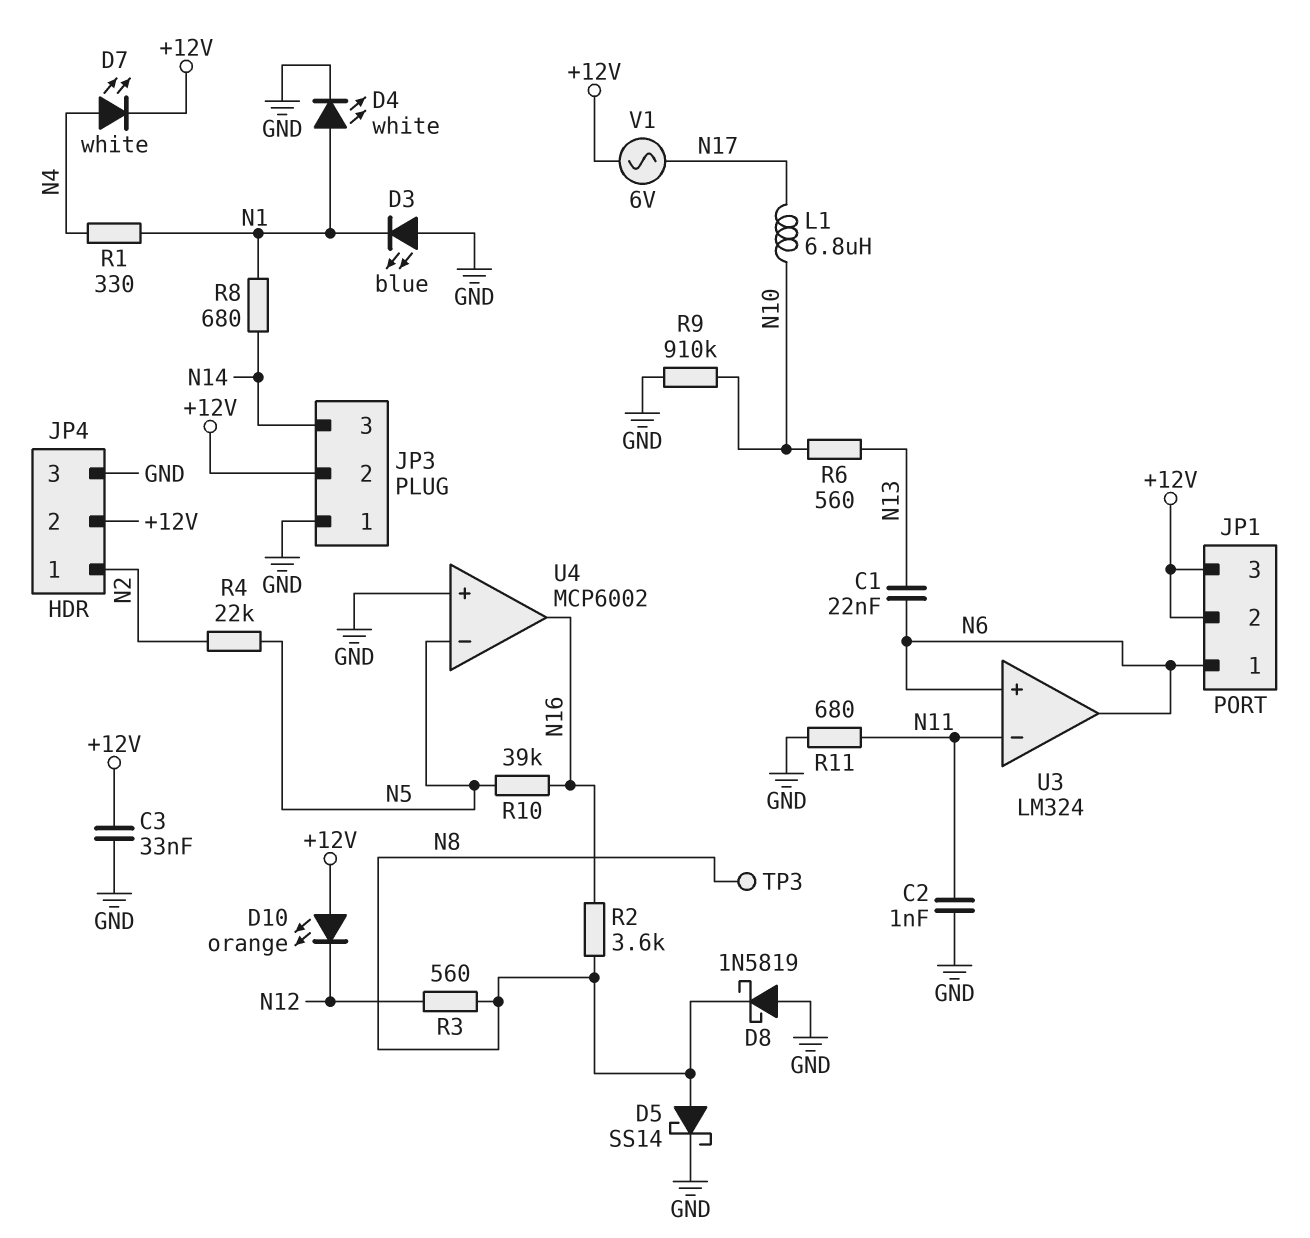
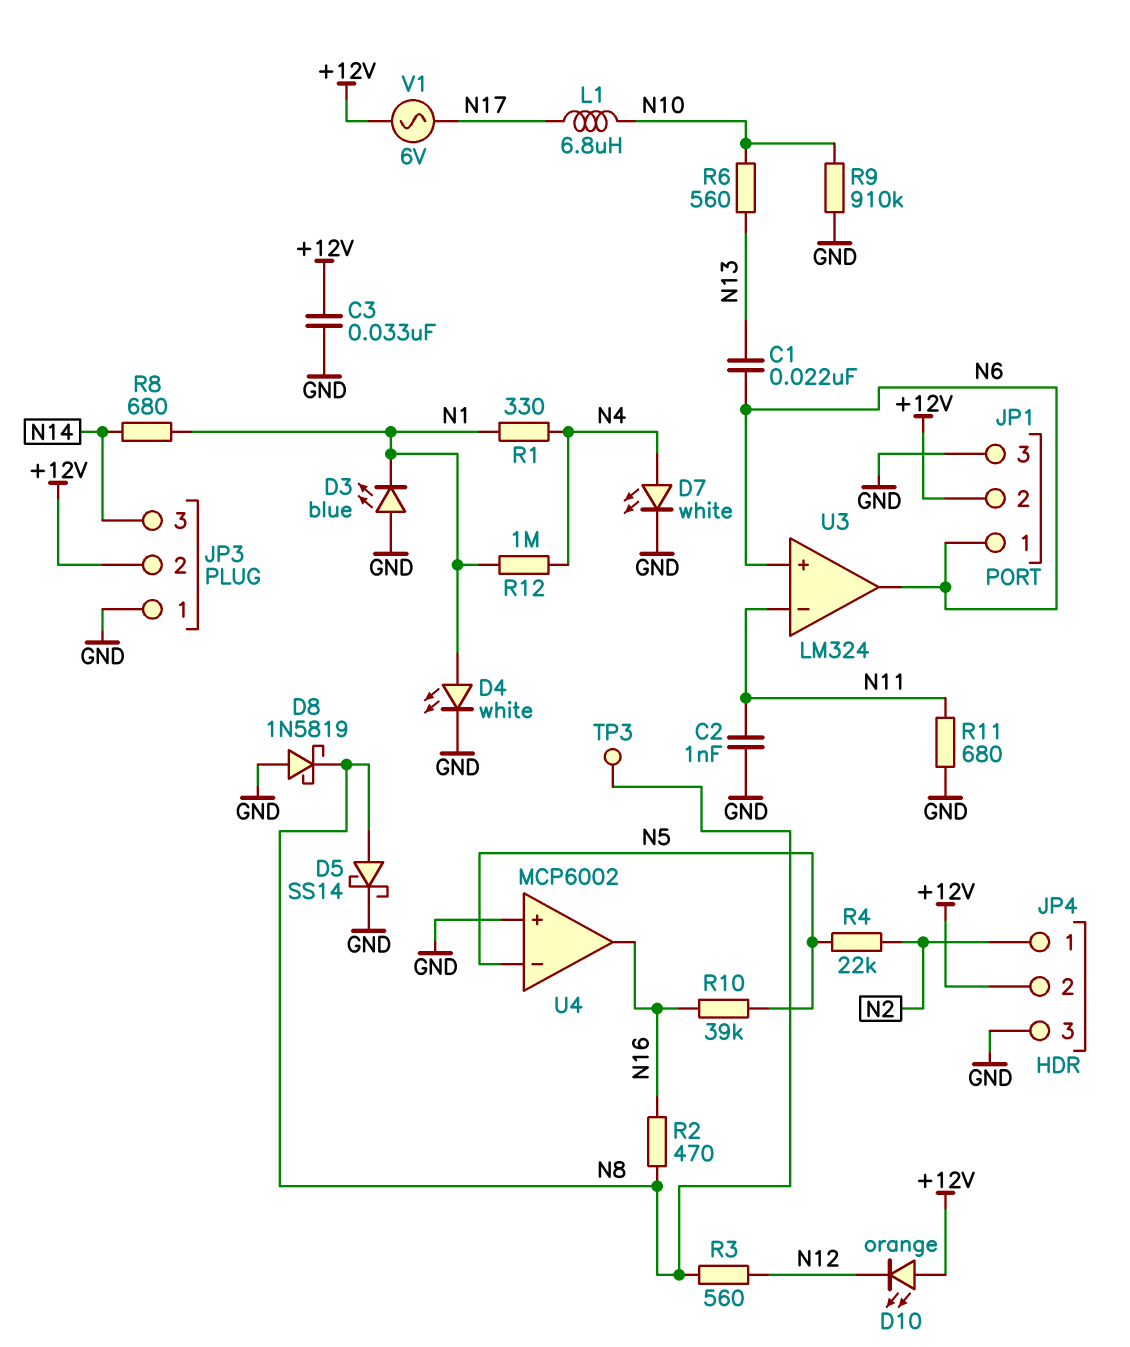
D7: LED white (A N4, K +12V) -> LED white (A N4, K GND)
JP1 pin 3: +12V -> GND
R2: 3.6k (N8, N16) -> 470 (N8, N16)
R12: none -> 1M (N1, N4)

